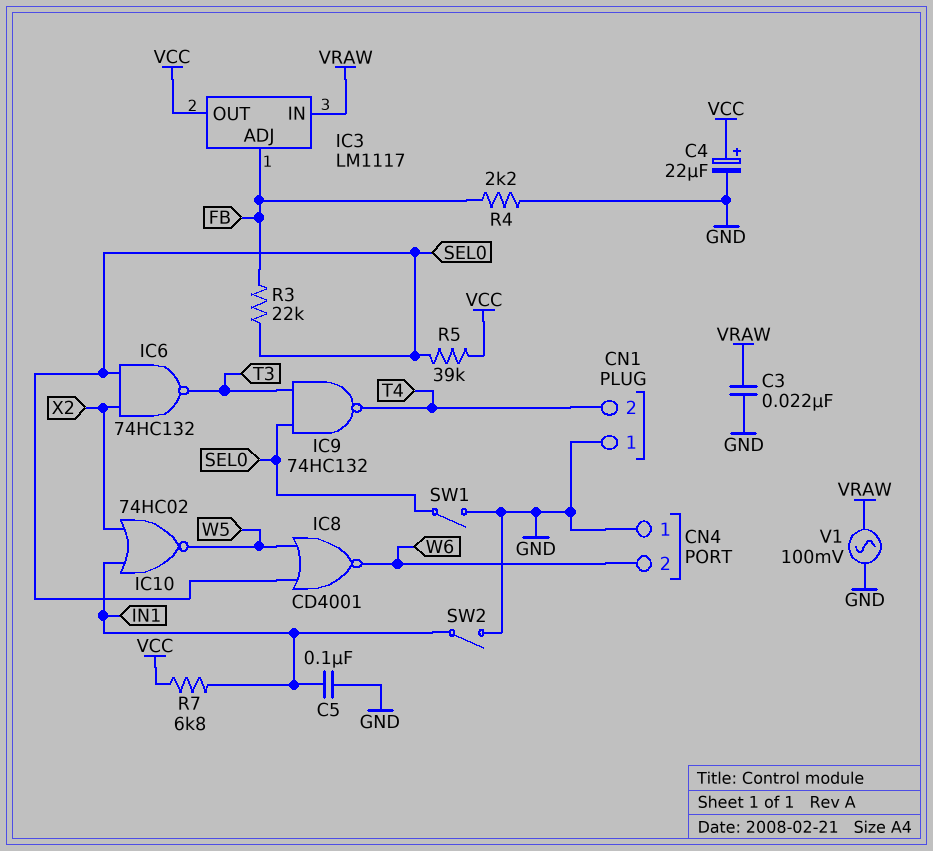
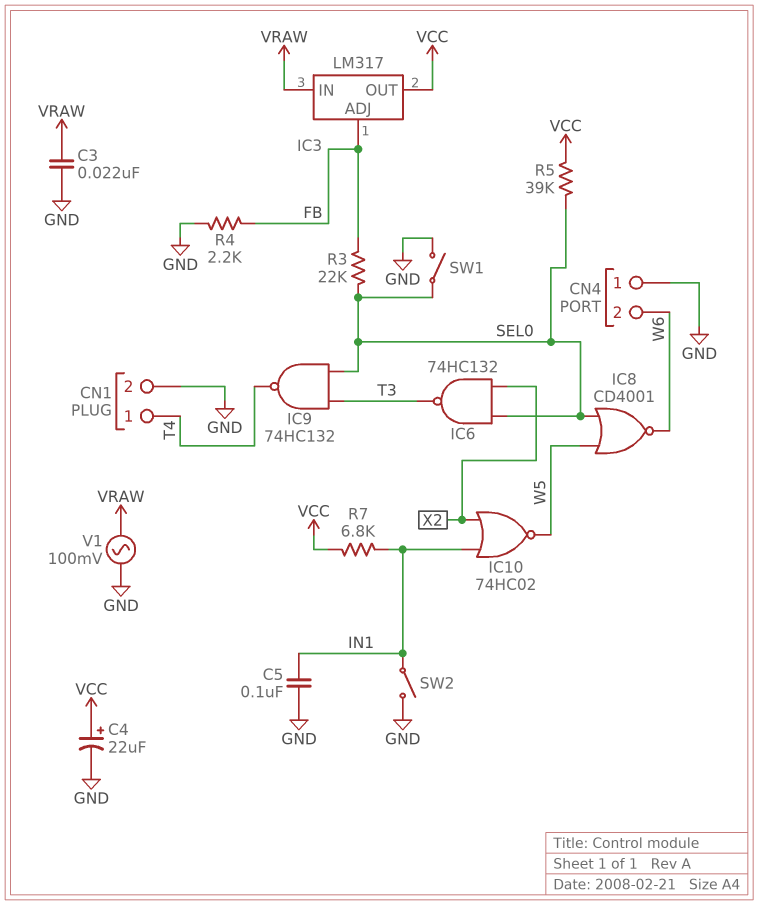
CN1 pin 1: GND -> T4
CN1 pin 2: T4 -> GND
IC3: LM1117 -> LM317

